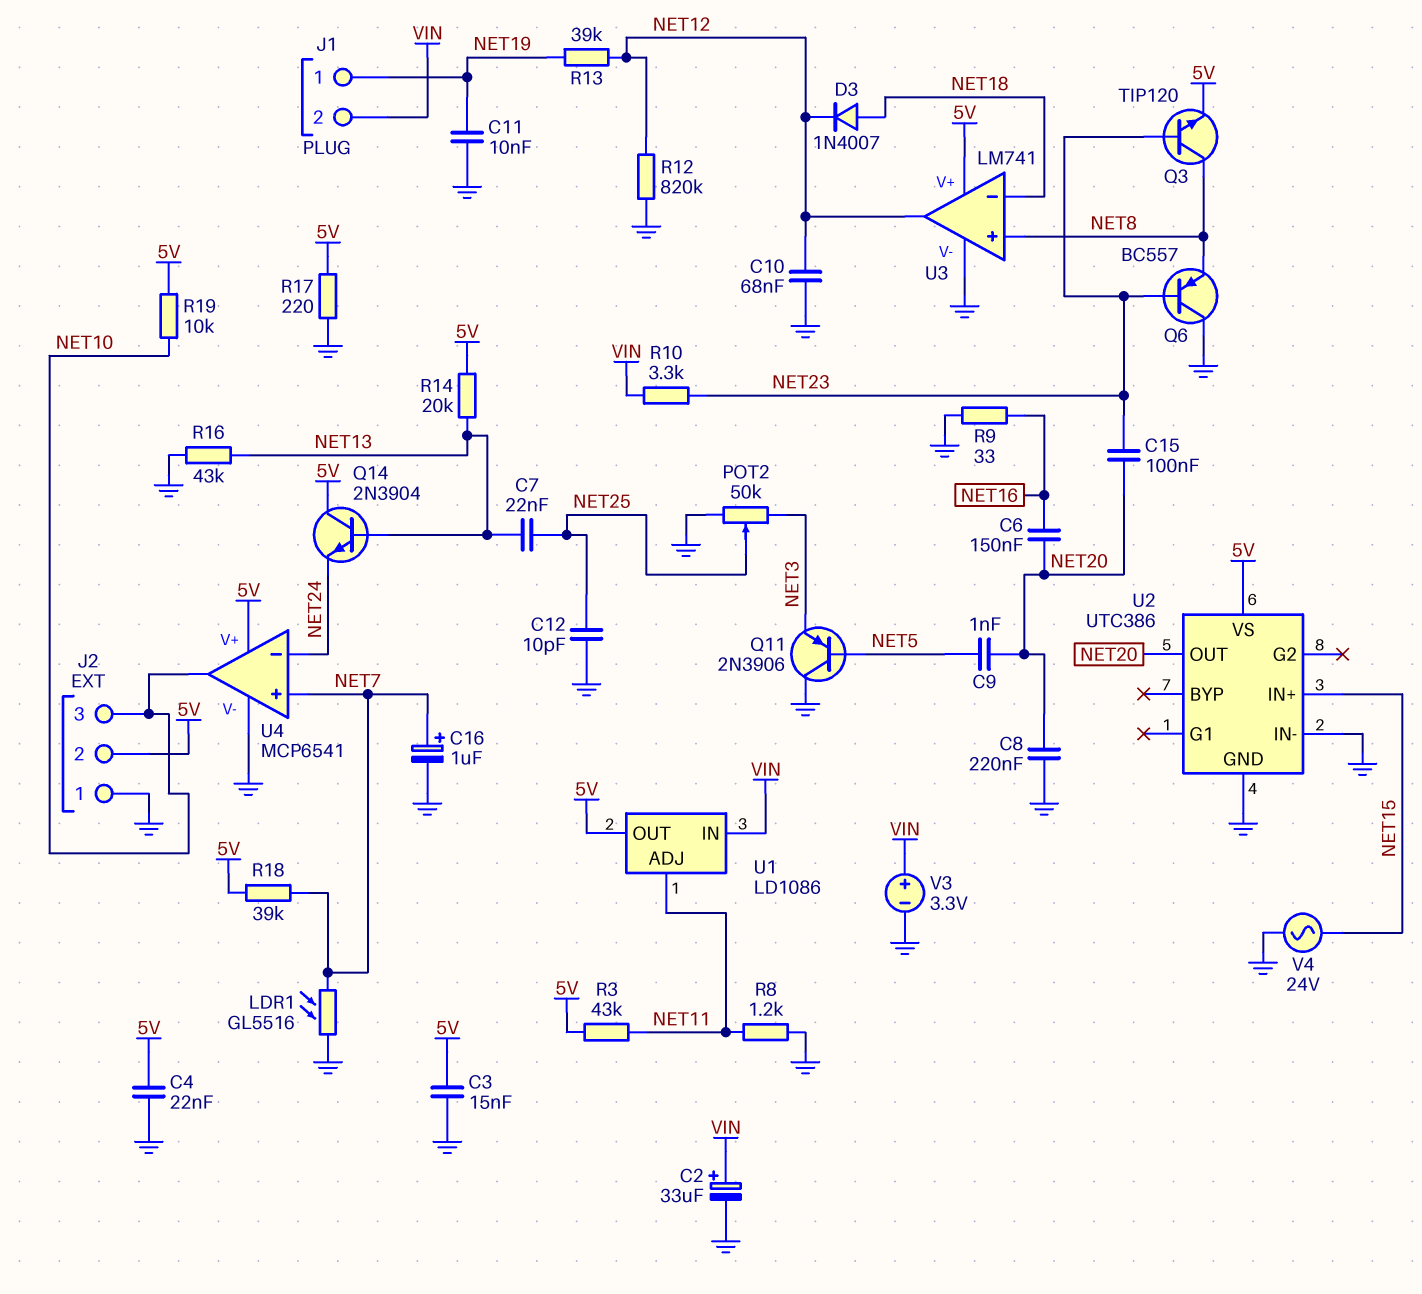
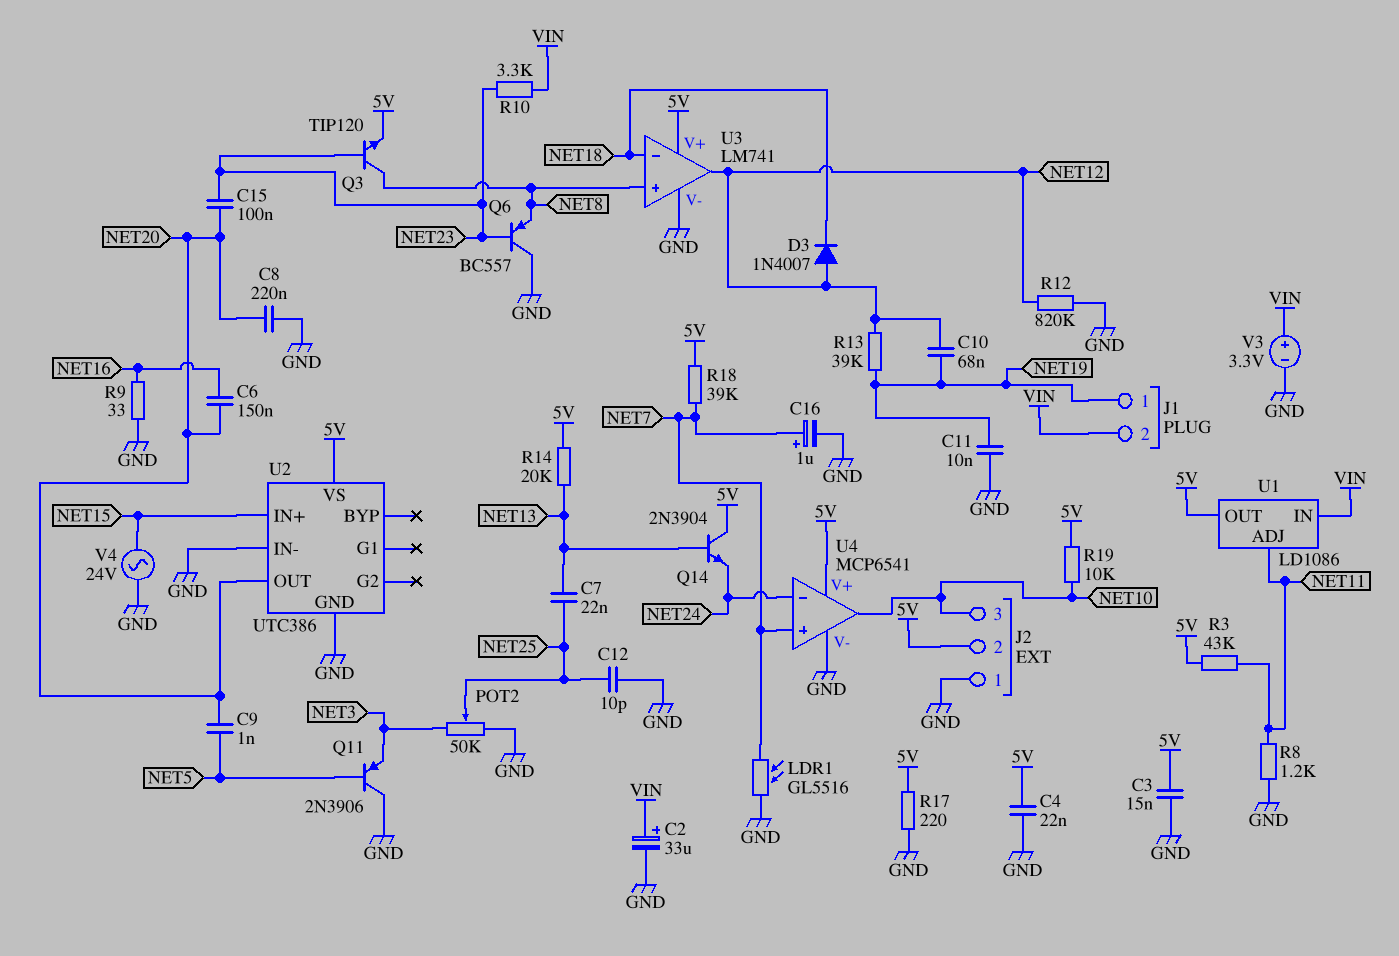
C10: 68nF (GND, NET12) -> 68nF (NET12, NET19)
D3: diode 1N4007 (A NET18, K NET12) -> diode 1N4007 (A NET12, K NET18)
R16: 43k (GND, NET13) -> none

